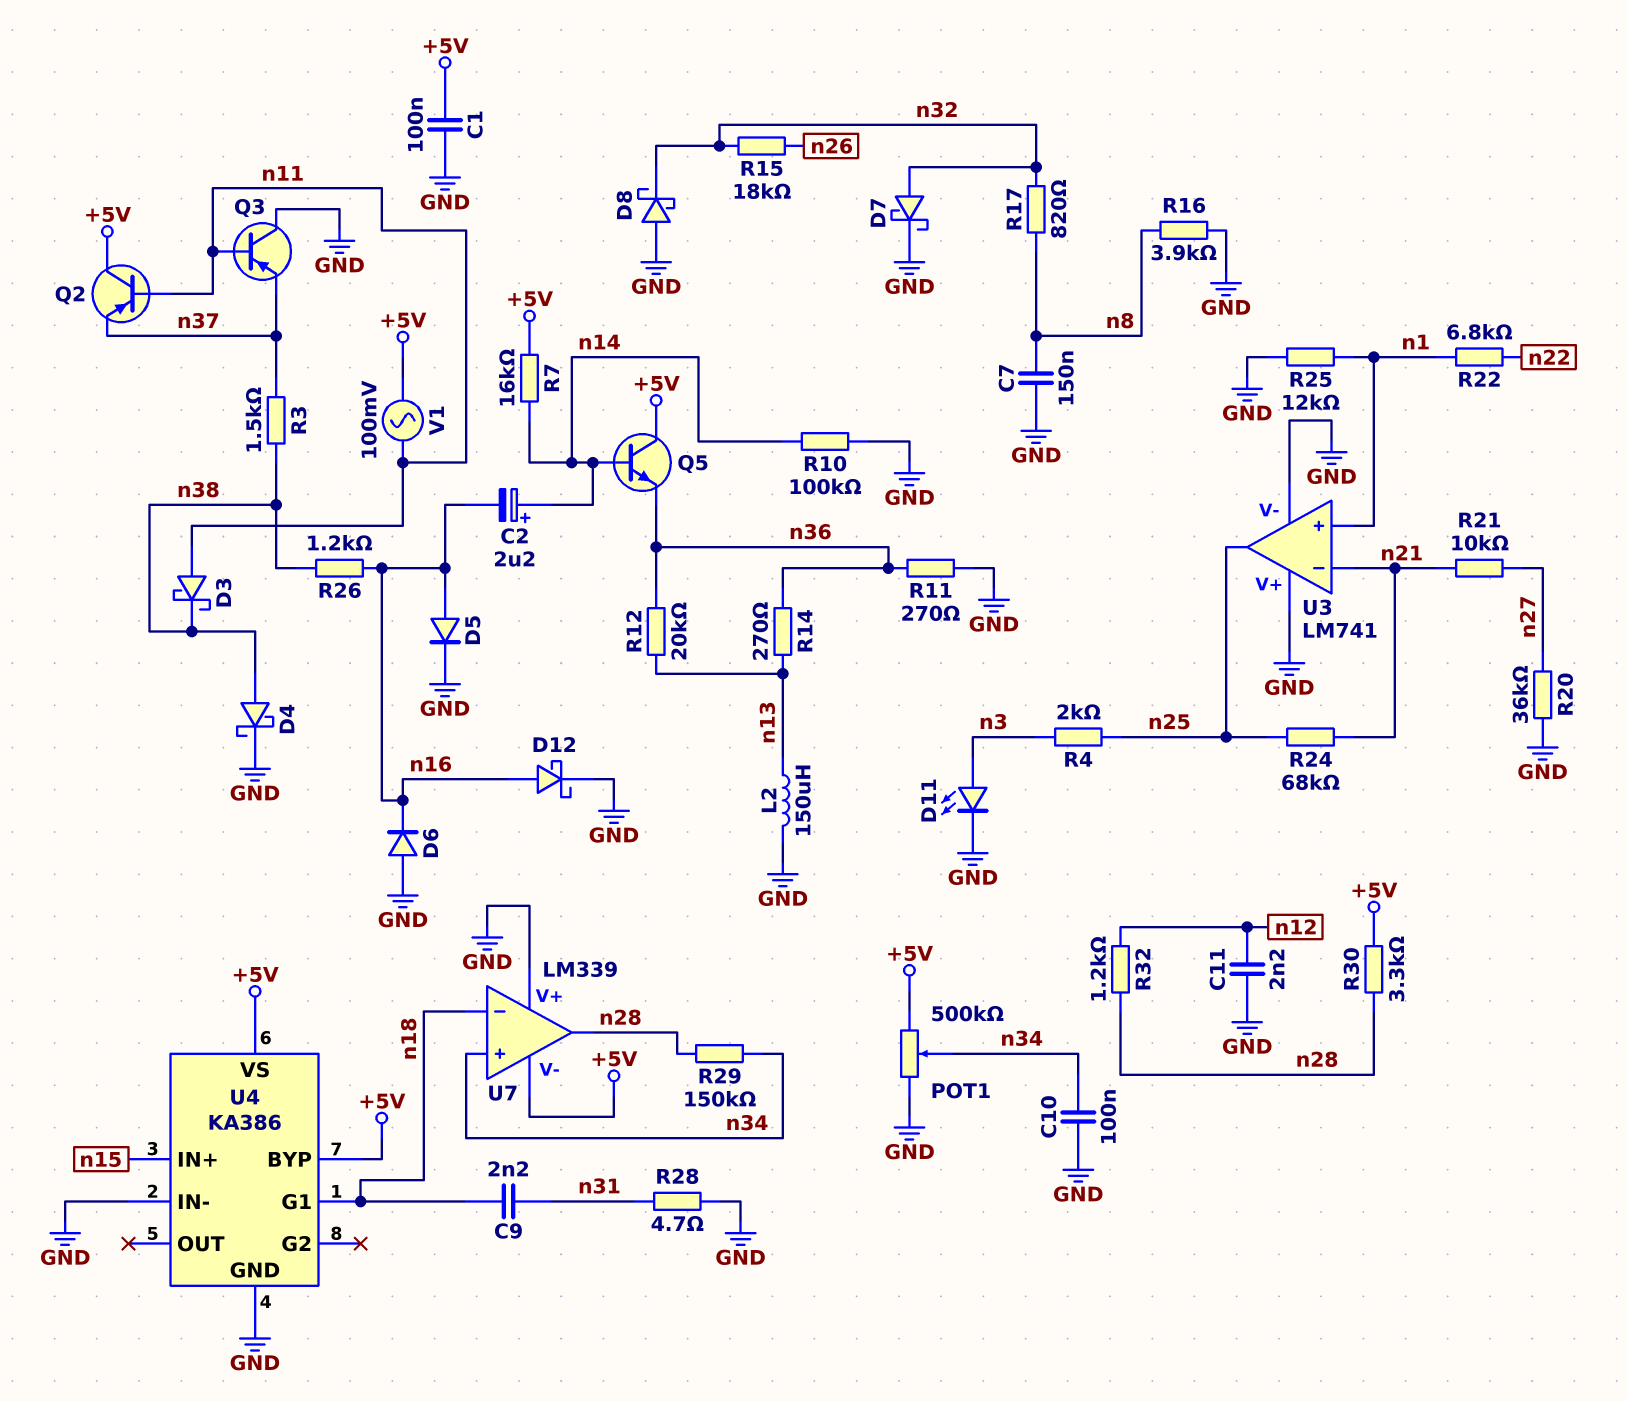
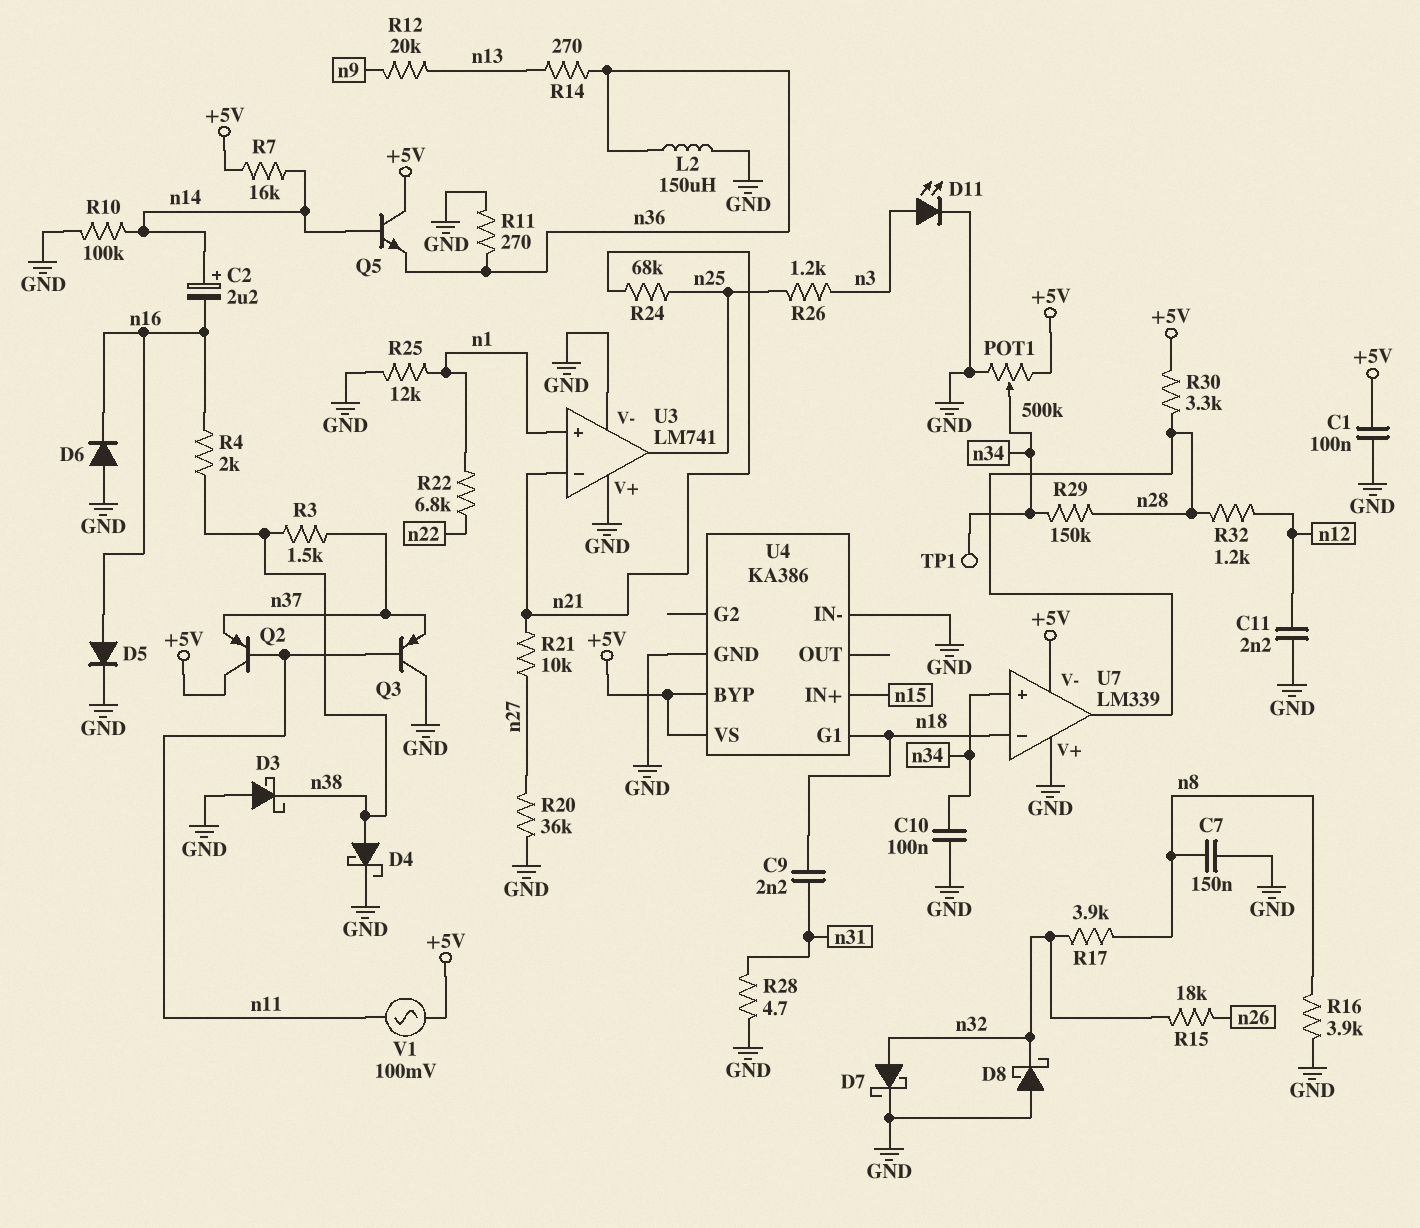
D3: schottky (A n11, K n38) -> schottky (A GND, K n38)
D12: schottky (A n16, K GND) -> none
L2: 150uH (GND, n13) -> 150uH (GND, n36)
R4: 2k (n3, n25) -> 2k (n16, n38)
R12: 20k (n13, n36) -> 20k (n9, n13)
R17: 820 (n8, n32) -> 3.9k (n8, n32)
R26: 1.2k (n16, n38) -> 1.2k (n3, n25)
TP1: none -> test point (n34)

